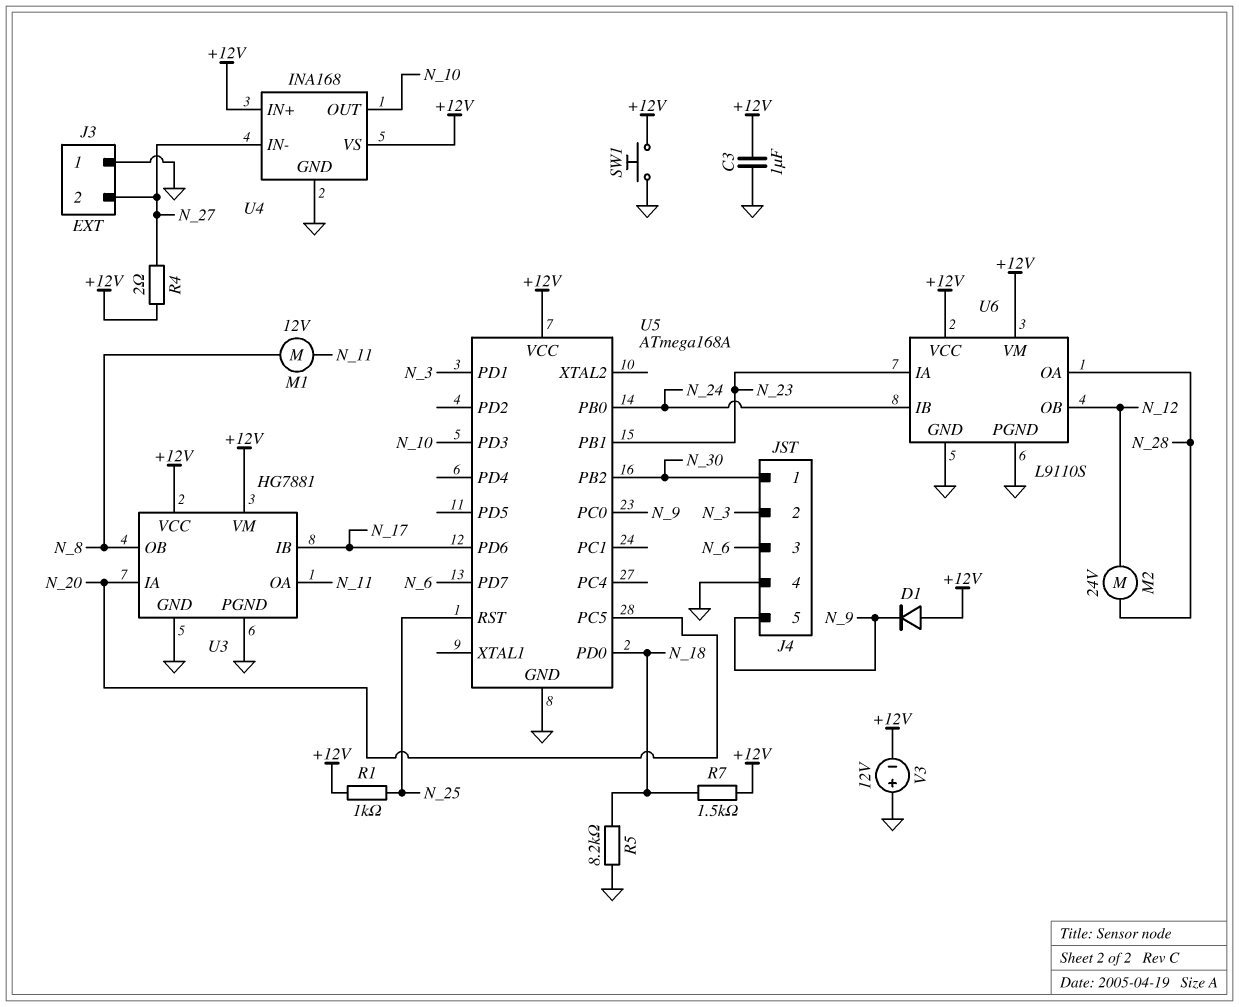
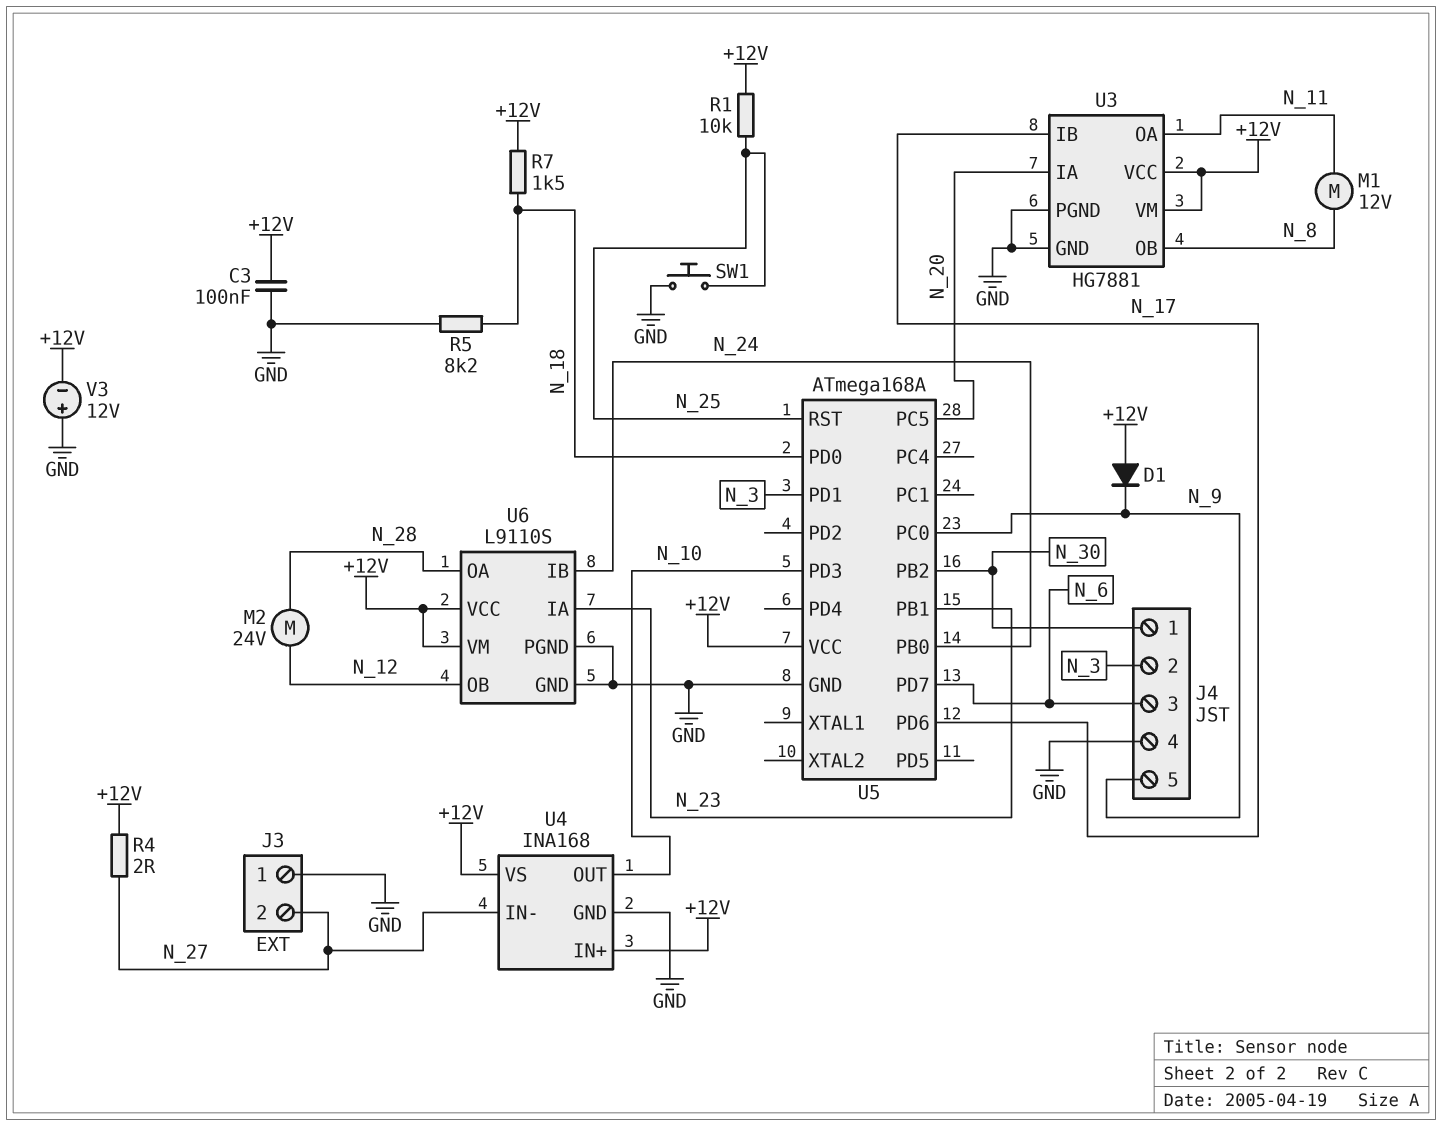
C3: 1uF (+12V, GND) -> 100nF (+12V, GND)
R1: 1k (+12V, N_25) -> 10k (+12V, N_25)
SW1: button (+12V, GND) -> button (GND, N_25)

